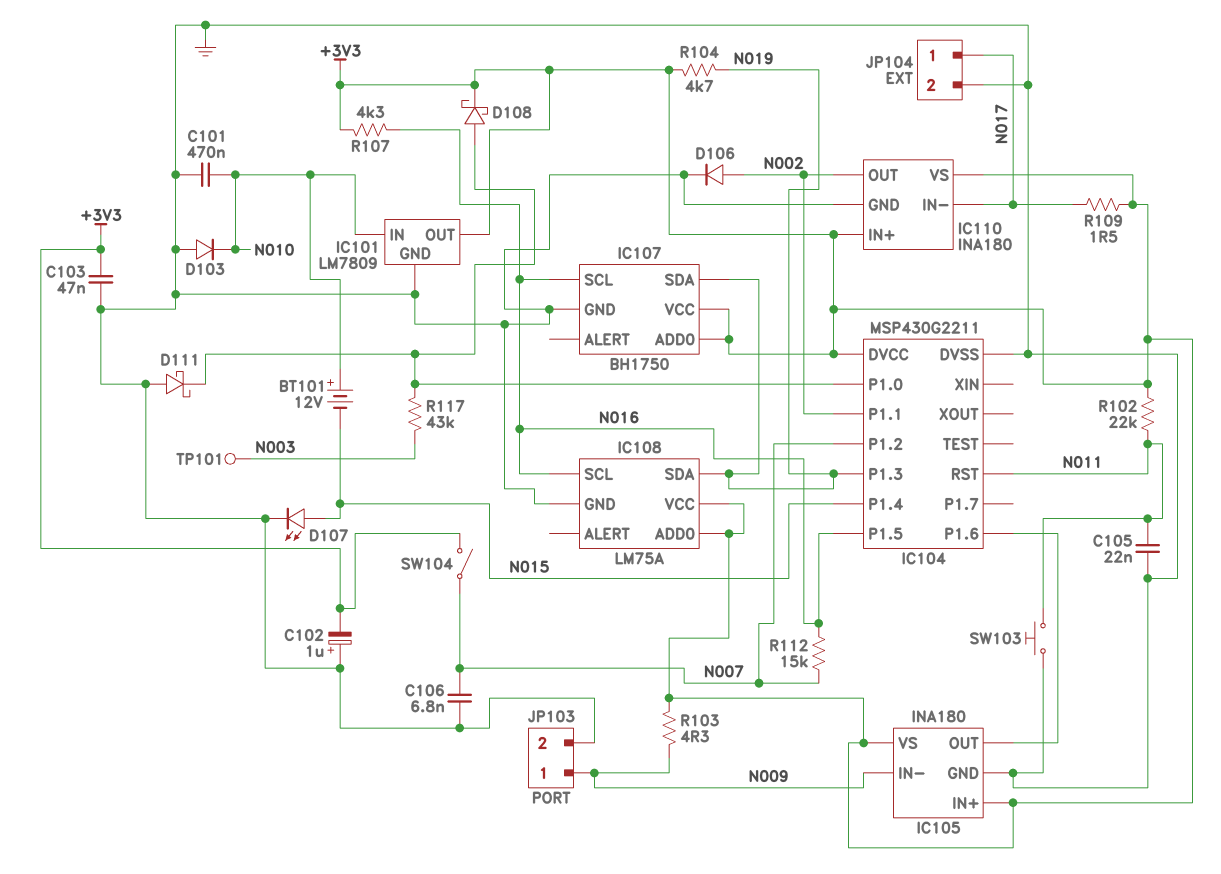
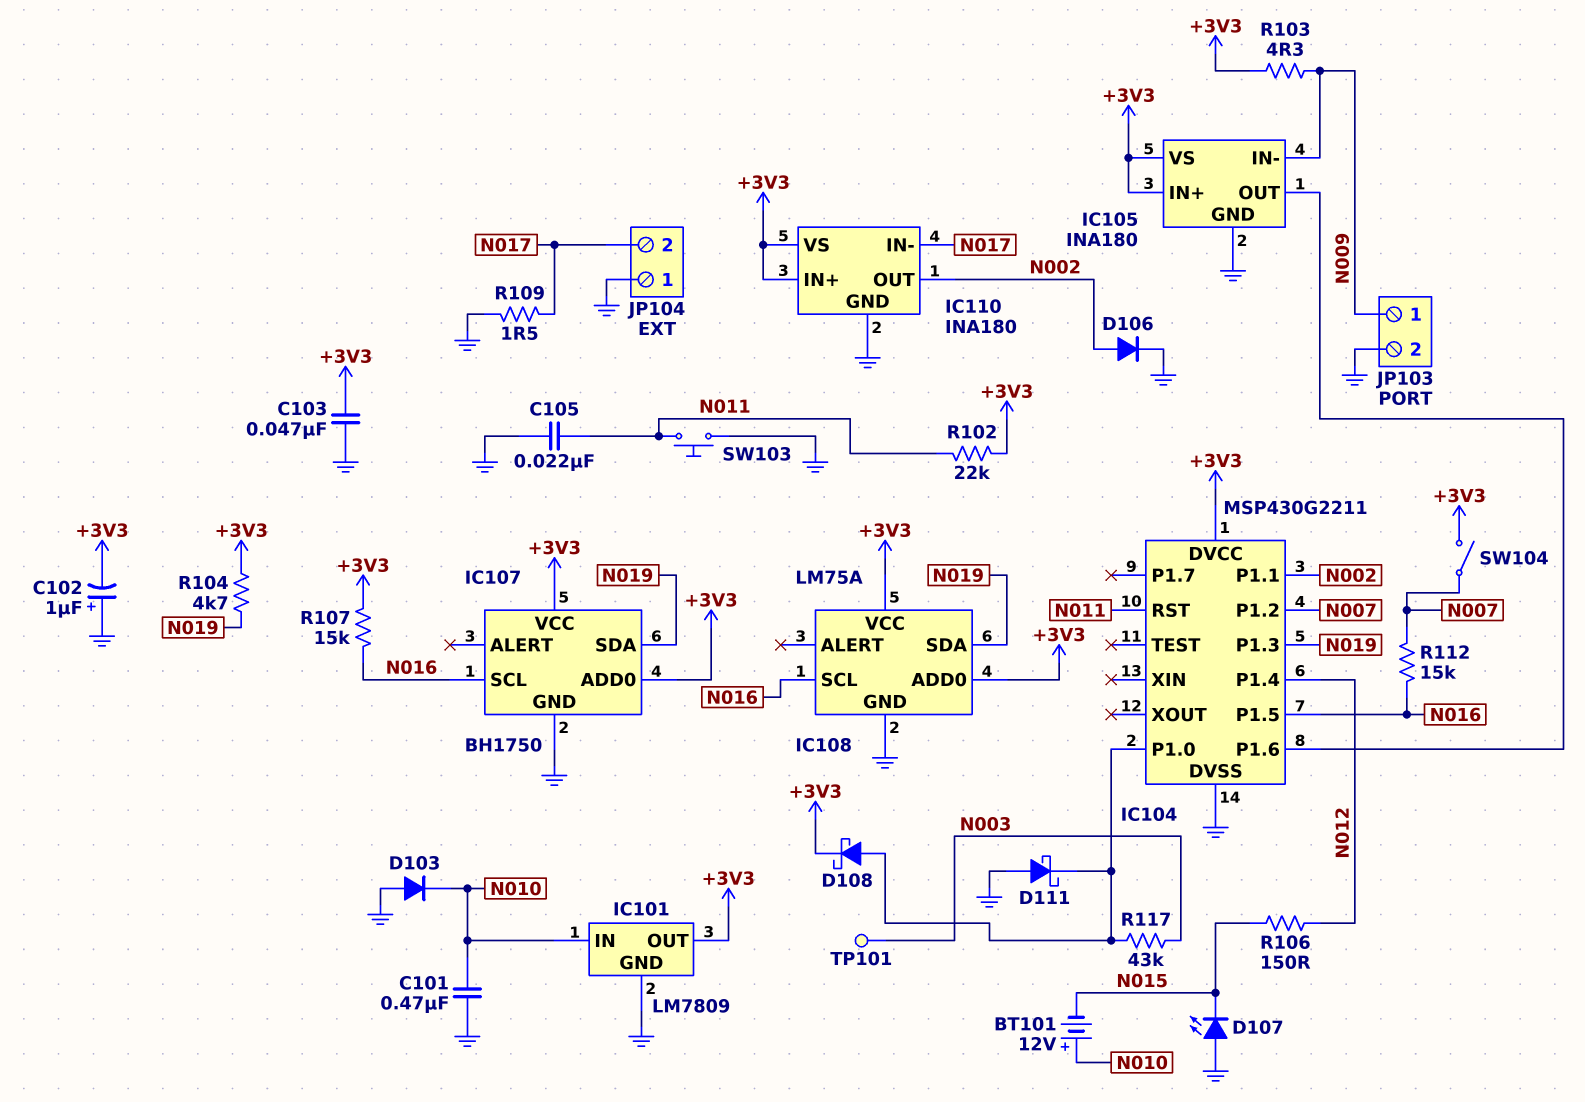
C106: 6.8nF (GND, N007) -> none
D107: LED (A N015, K GND) -> LED (A GND, K N015)
IC104 pin P1.4: N015 -> N012
JP104 pin 1: N017 -> GND
JP104 pin 2: GND -> N017
R106: none -> 150 (N012, N015)
R107: 4.3k (+3V3, N016) -> 15k (+3V3, N016)
R109: 1.5 (+3V3, N017) -> 1.5 (GND, N017)

